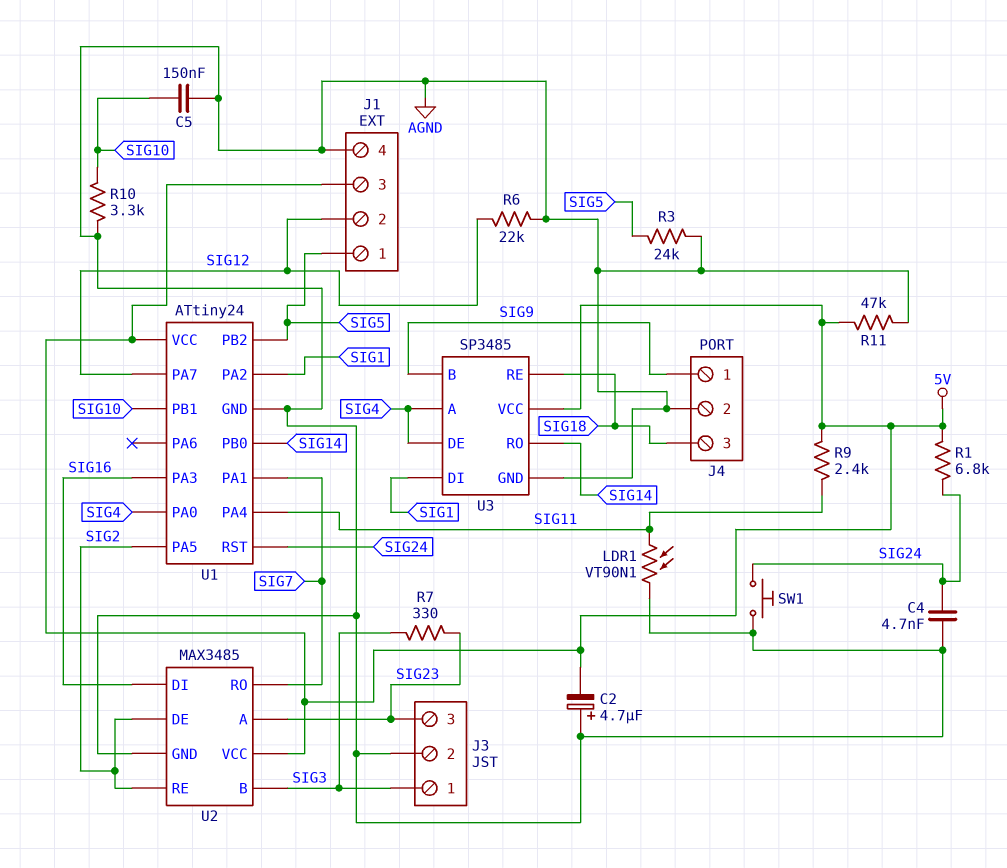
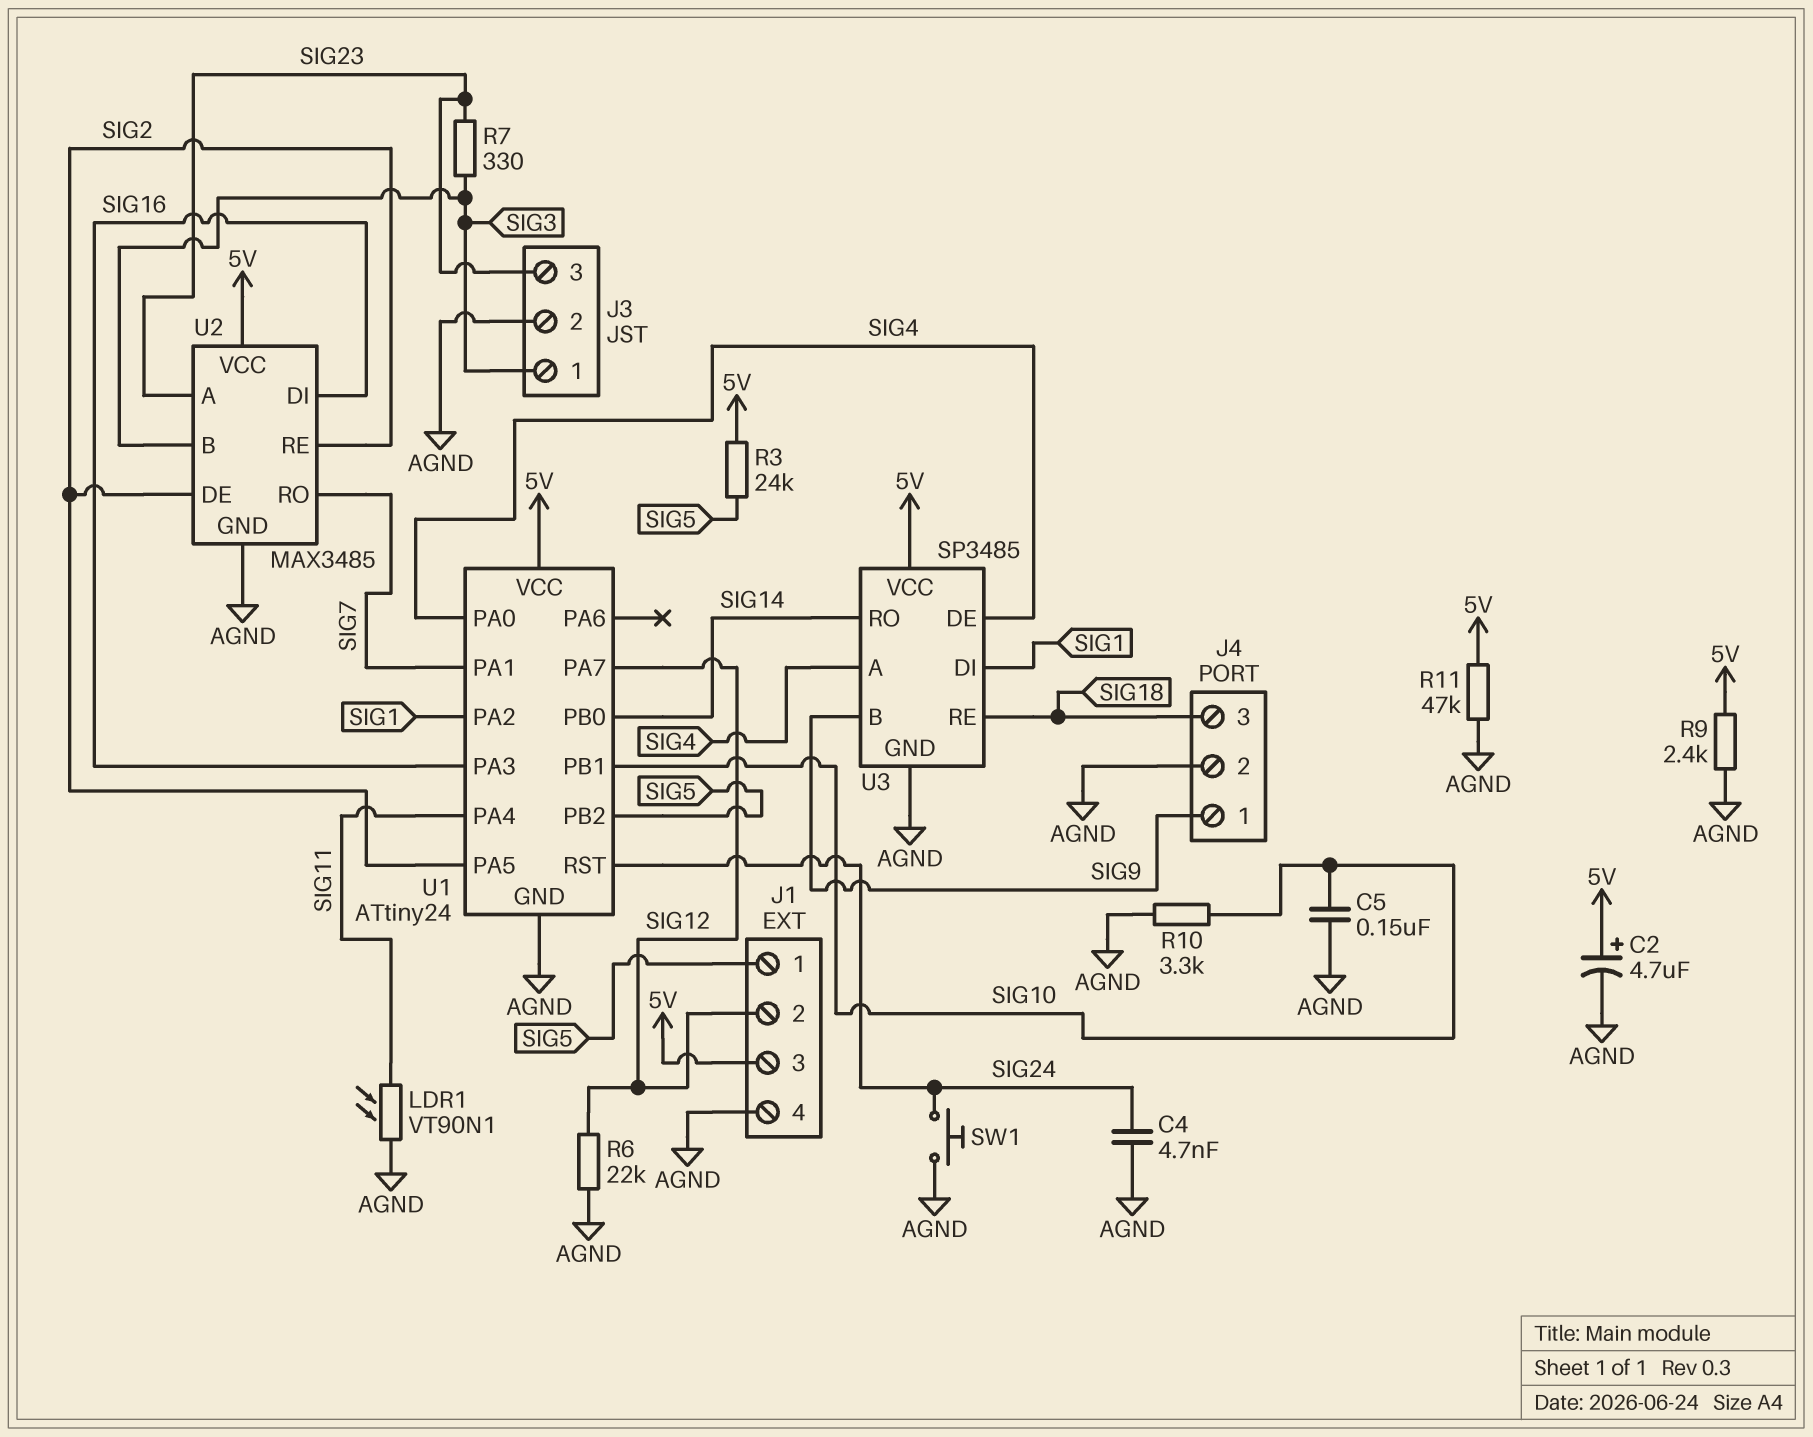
C2: 4.7uF (plus AGND, minus 5V) -> 4.7uF (plus 5V, minus AGND)
R1: 6.8k (5V, SIG24) -> none
R3: 24k (AGND, SIG5) -> 24k (5V, SIG5)
R9: 2.4k (5V, SIG11) -> 2.4k (5V, AGND)

